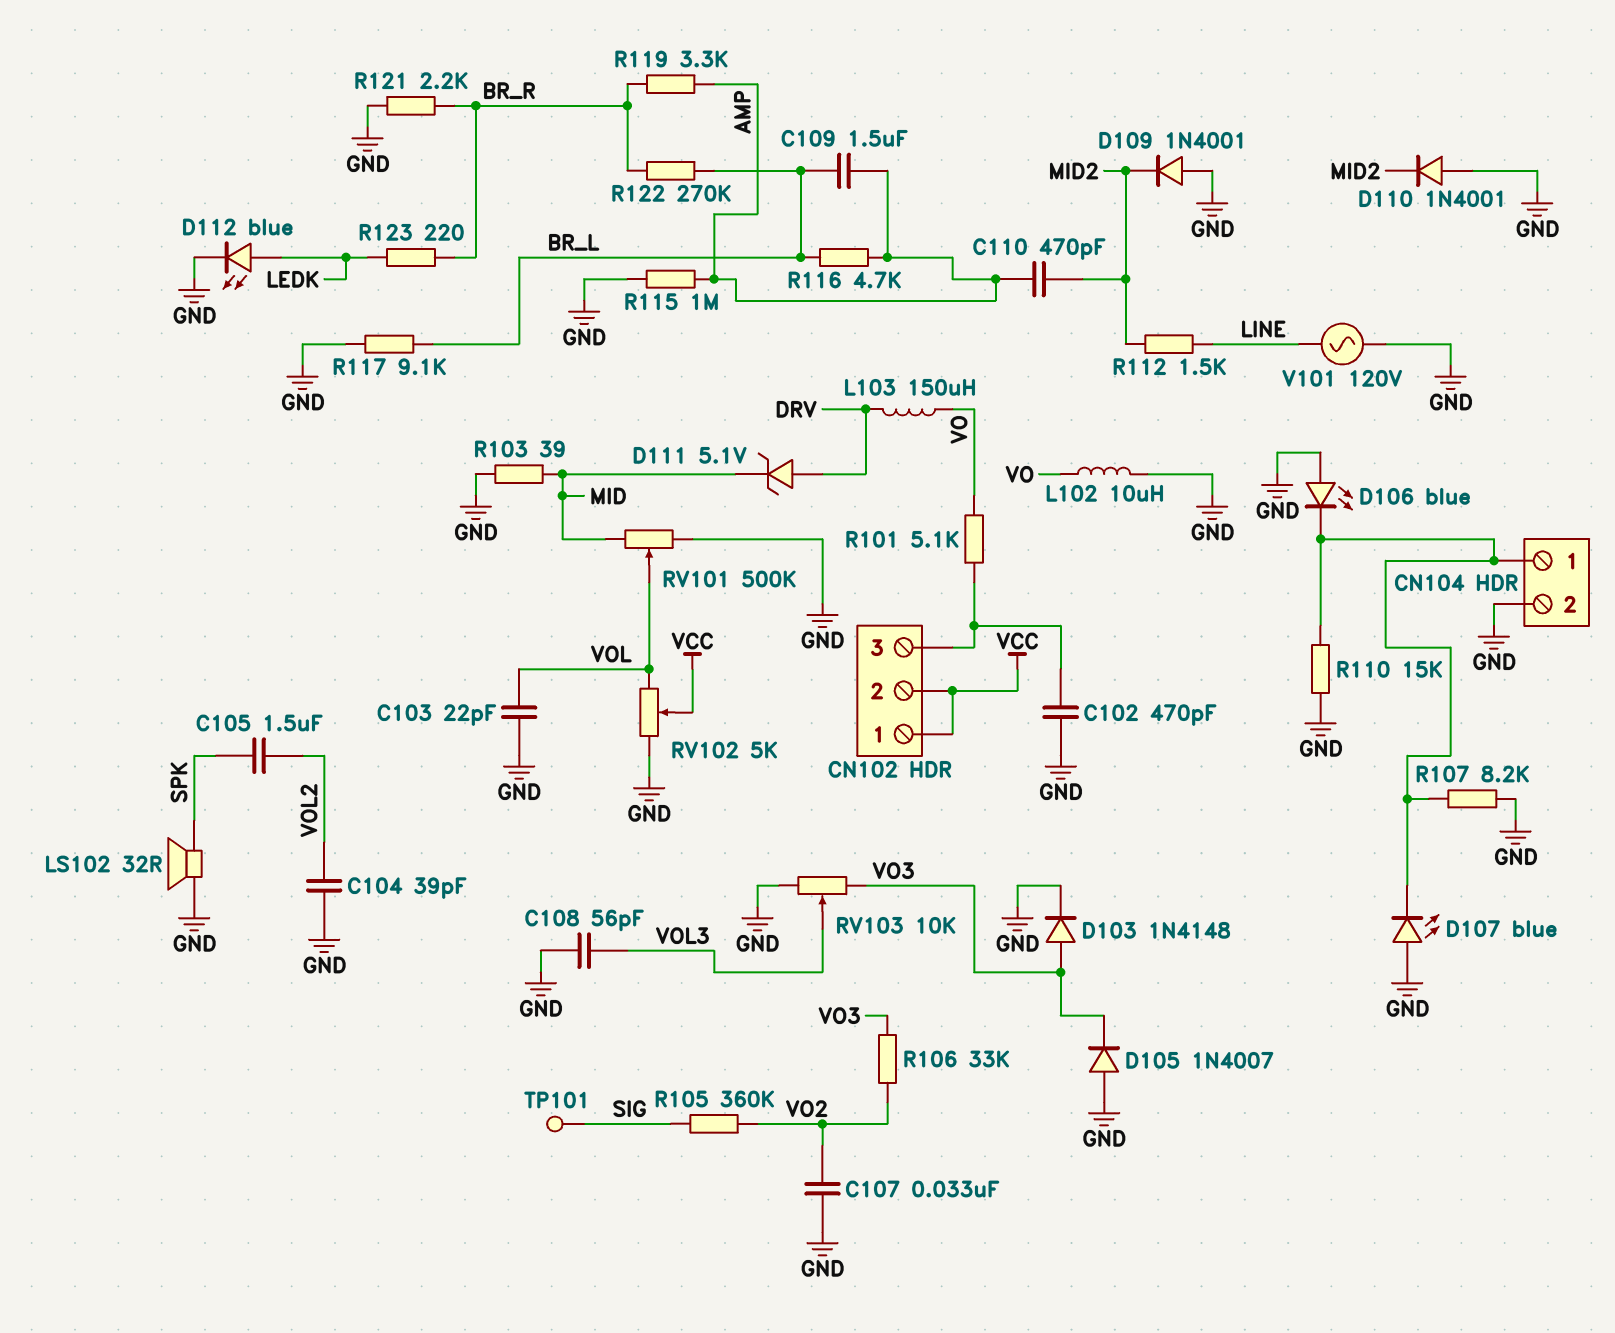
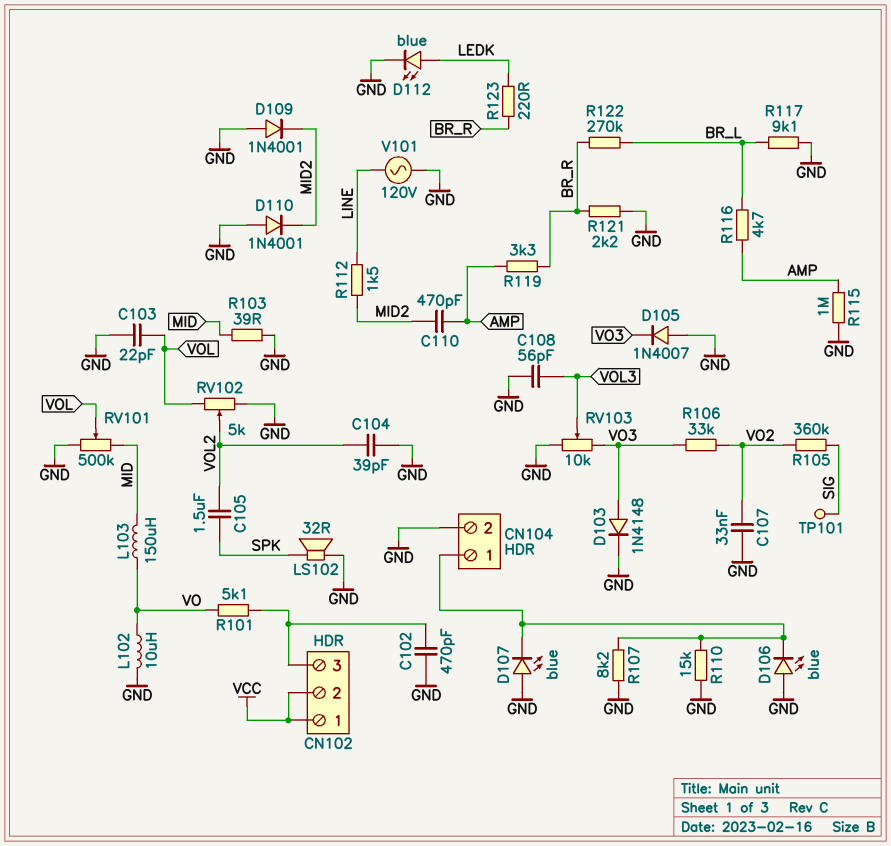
C109: 1.5uF (AMP, BR_L) -> none
D111: zener 5.1V (A DRV, K MID) -> none
L103: 150uH (DRV, VO) -> 150uH (MID, VO)
RV102: 5k (GND, VOL, wiper VCC) -> 5k (GND, VOL, wiper VOL2)

